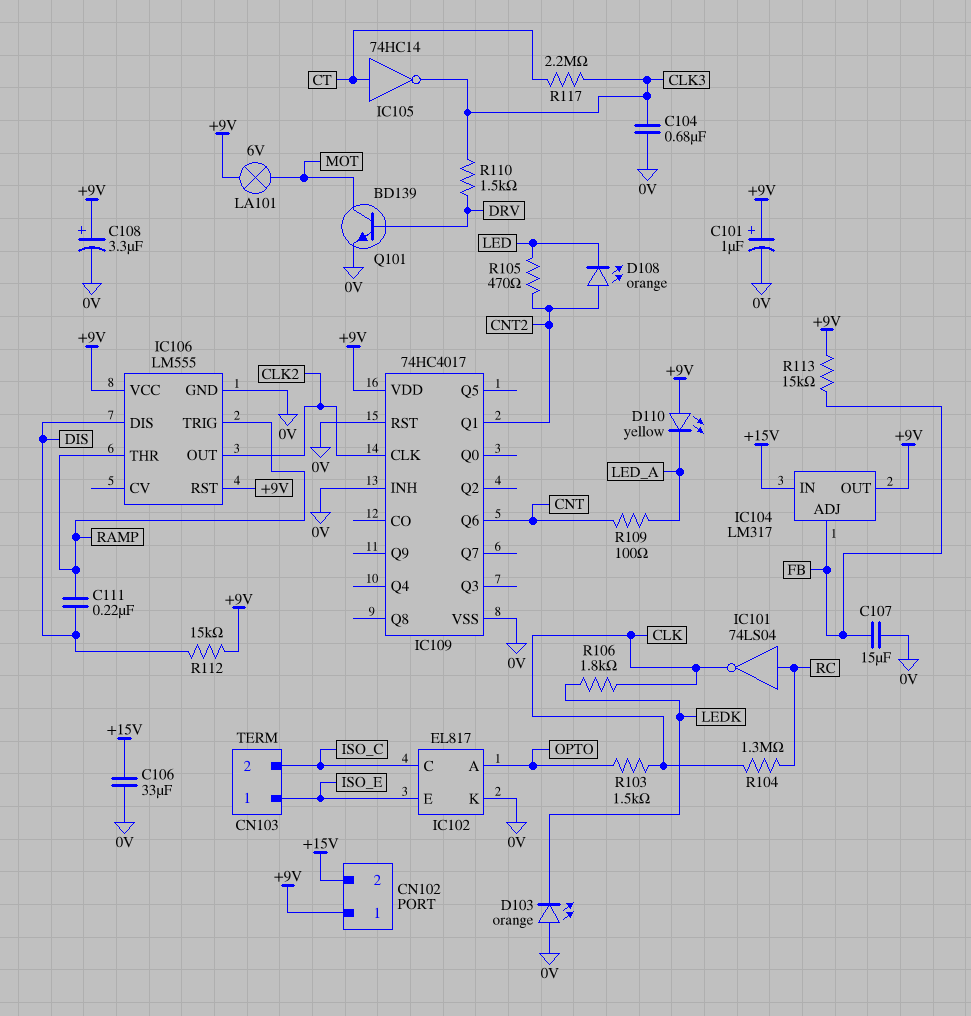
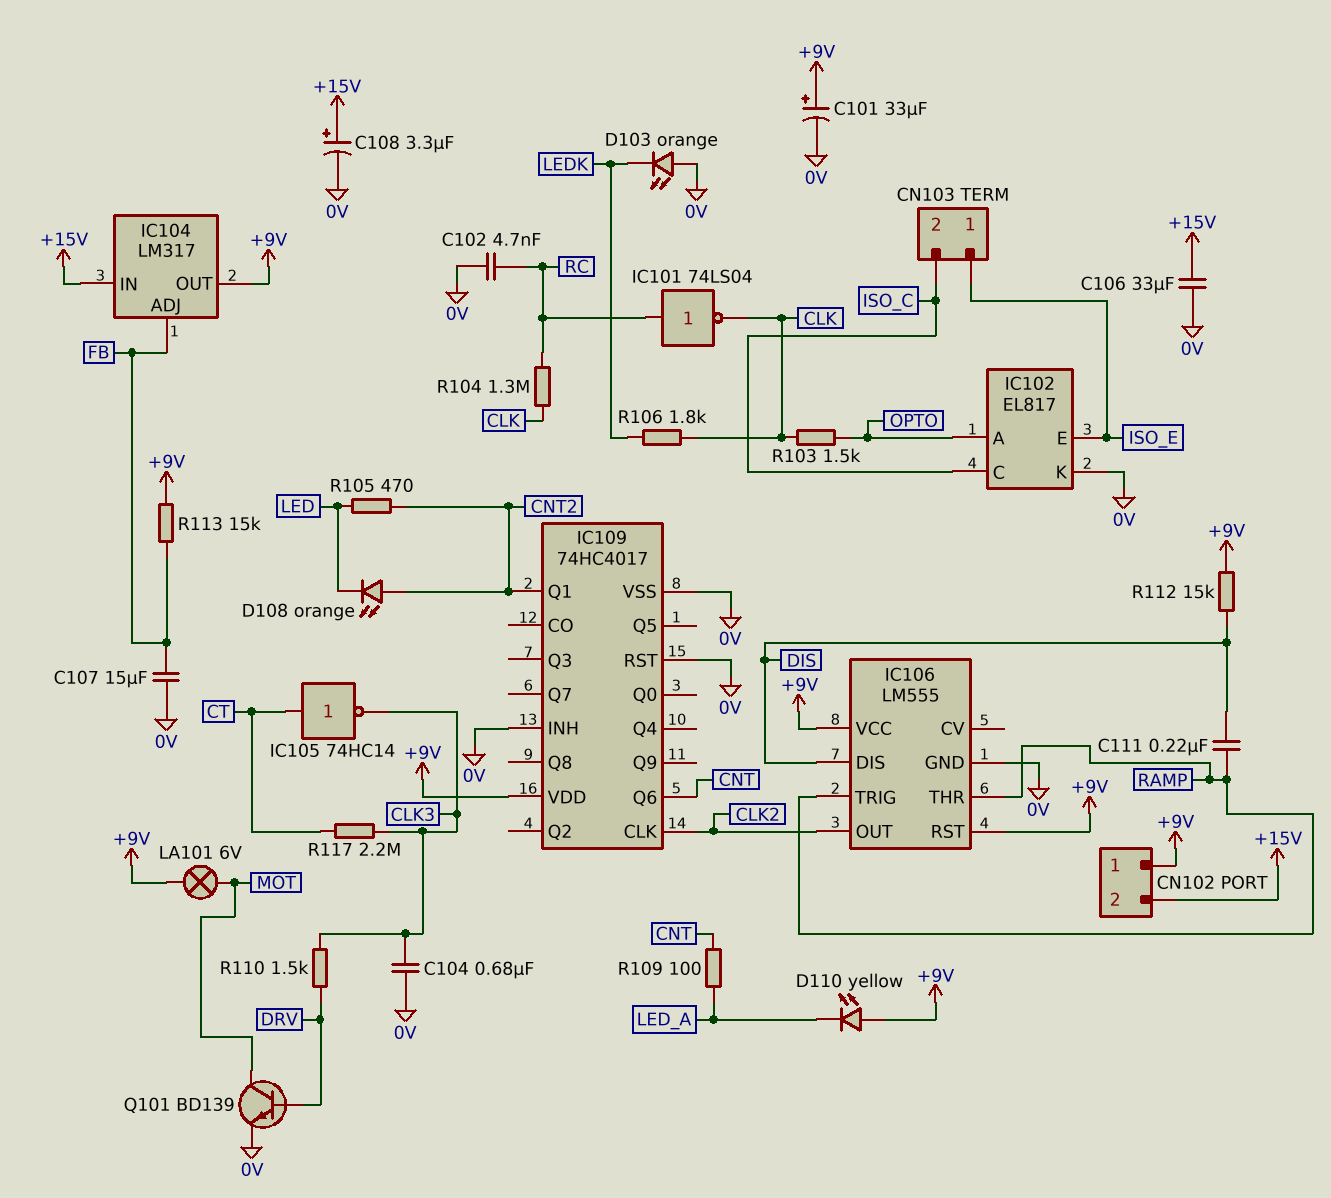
C101: 1uF (plus +9V, minus 0V) -> 33uF (plus +9V, minus 0V)
C102: none -> 4.7nF (0V, RC)
C108: 3.3uF (plus +9V, minus 0V) -> 3.3uF (plus +15V, minus 0V)

